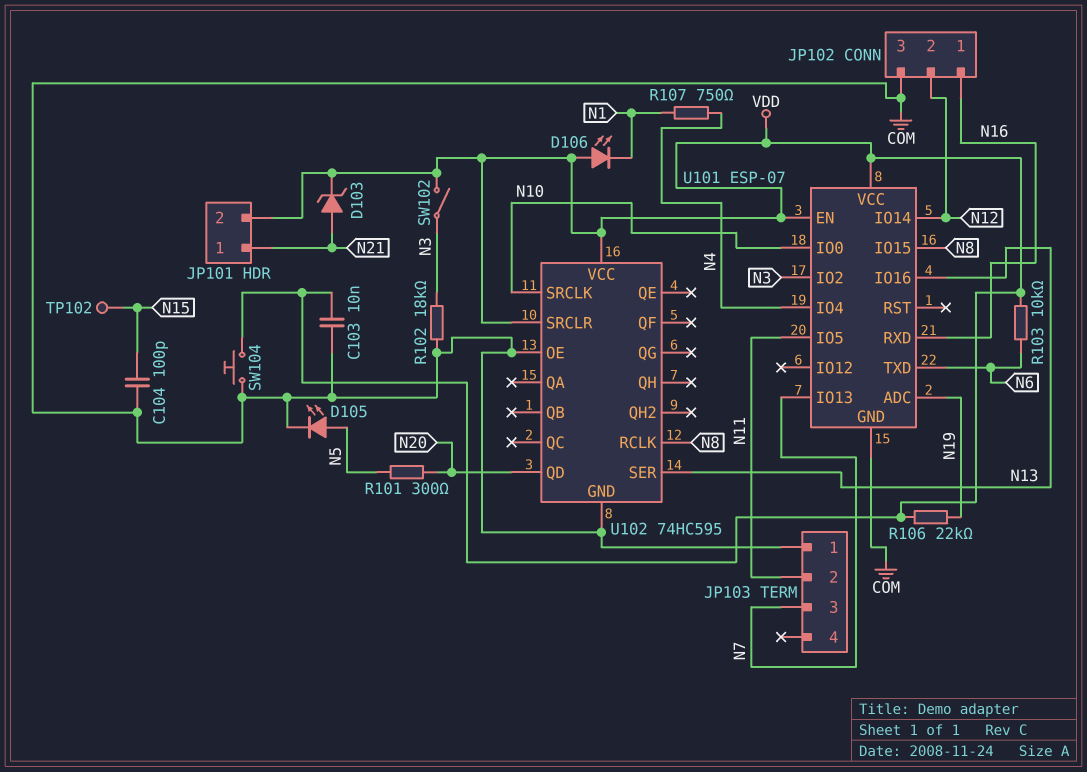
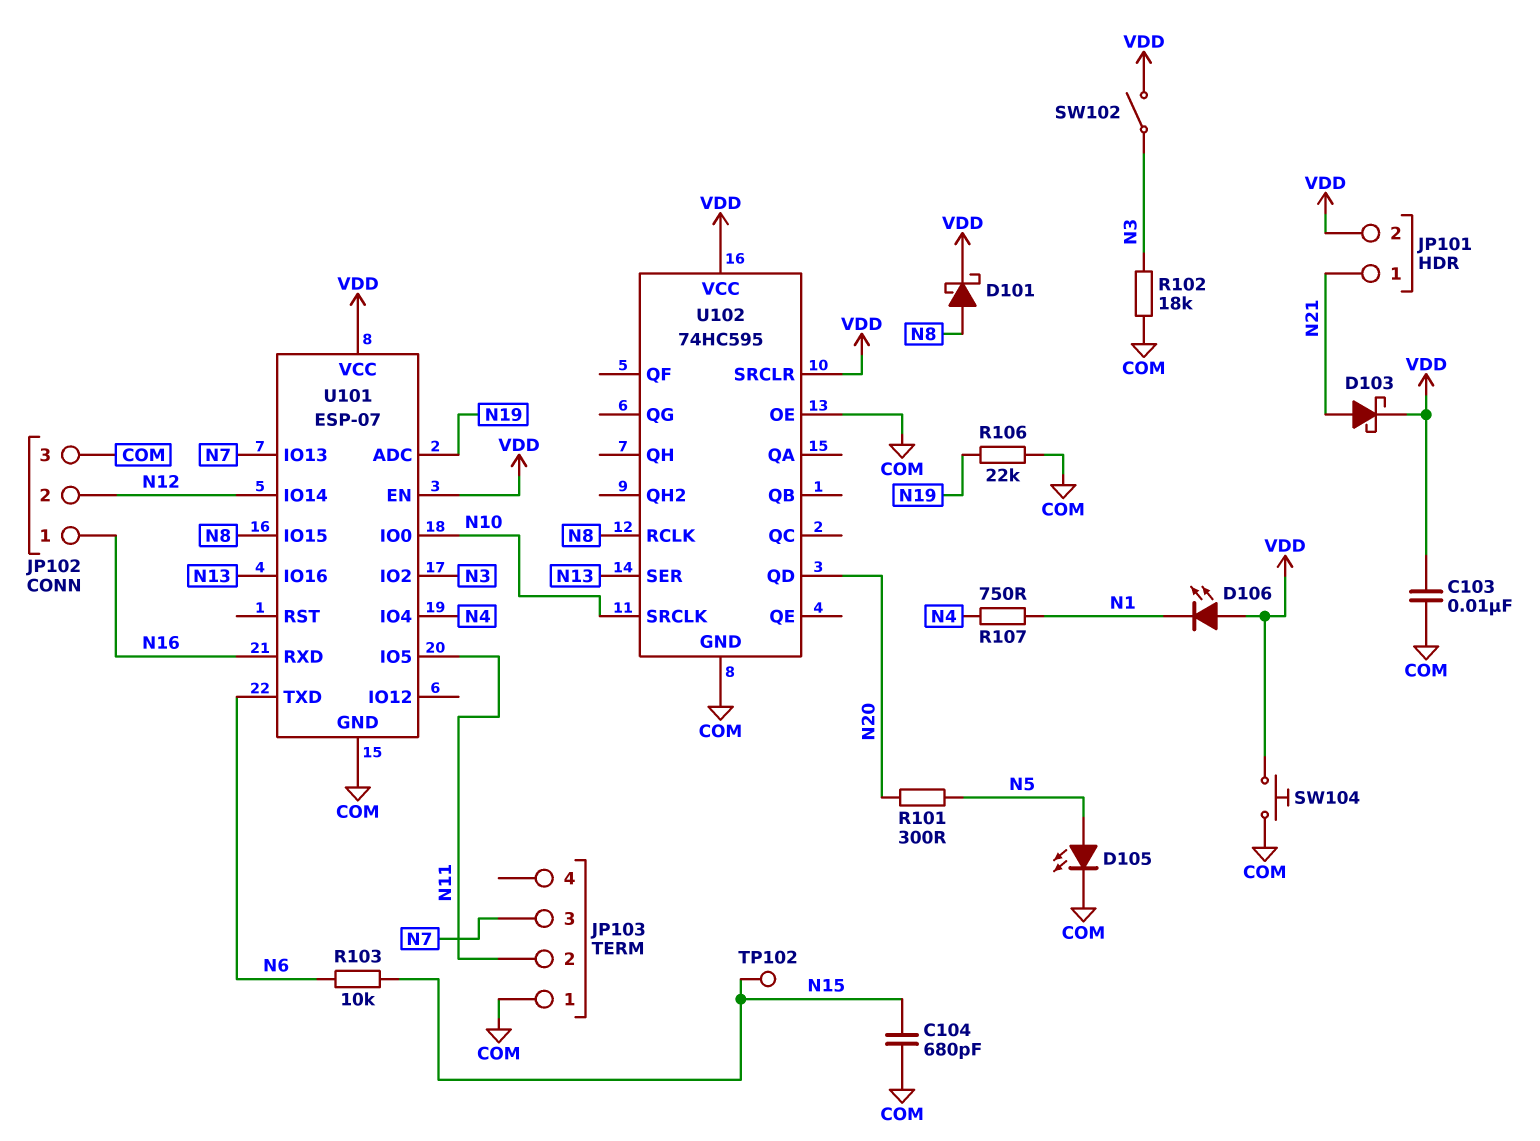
C104: 100pF (COM, N15) -> 680pF (COM, N15)
D101: none -> schottky (A N8, K VDD)
D103: zener (A N21, K VDD) -> schottky (A N21, K VDD)
R103: 10k (N6, VDD) -> 10k (N6, N15)
R106: 22k (N19, VDD) -> 22k (COM, N19)

